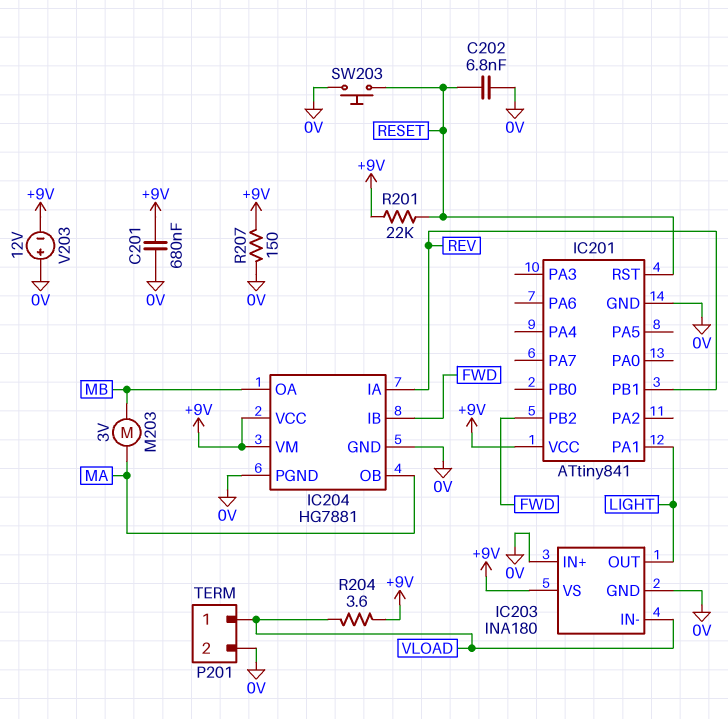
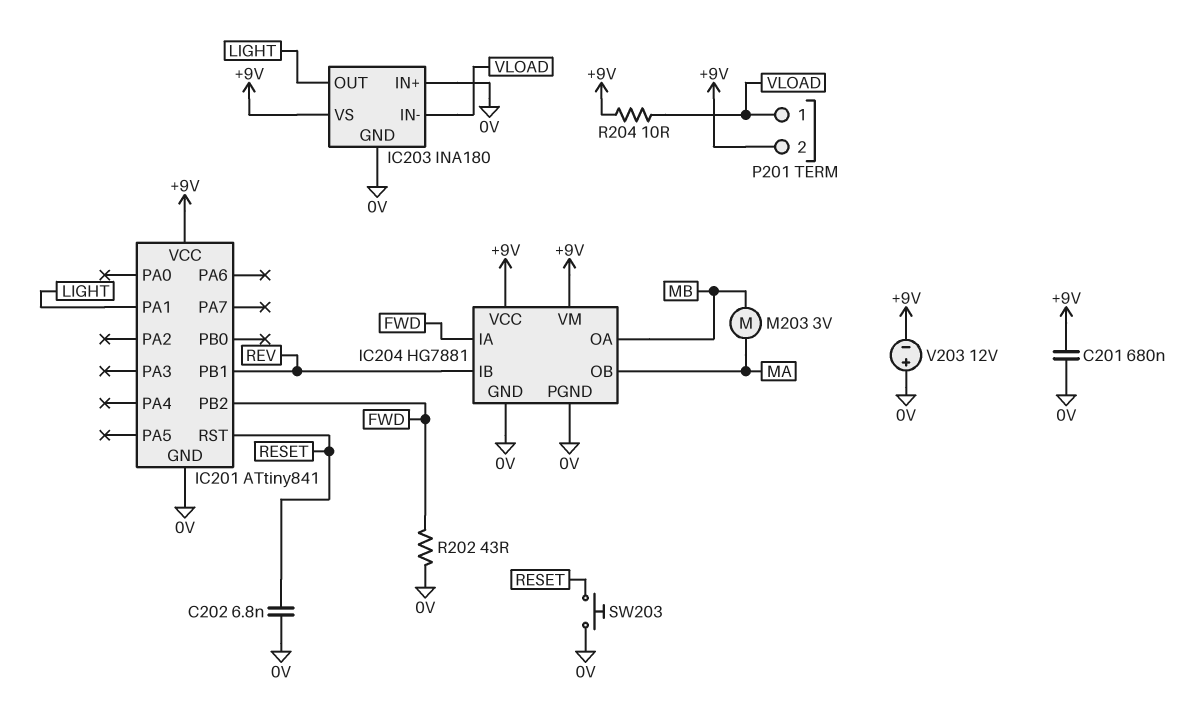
IC204 pin IA: REV -> FWD
IC204 pin IB: FWD -> REV
P201 pin 2: 0V -> +9V
R201: 22k (+9V, RESET) -> none
R202: none -> 43 (0V, FWD)
R204: 3.6 (+9V, VLOAD) -> 10 (+9V, VLOAD)
R207: 150 (+9V, 0V) -> none

